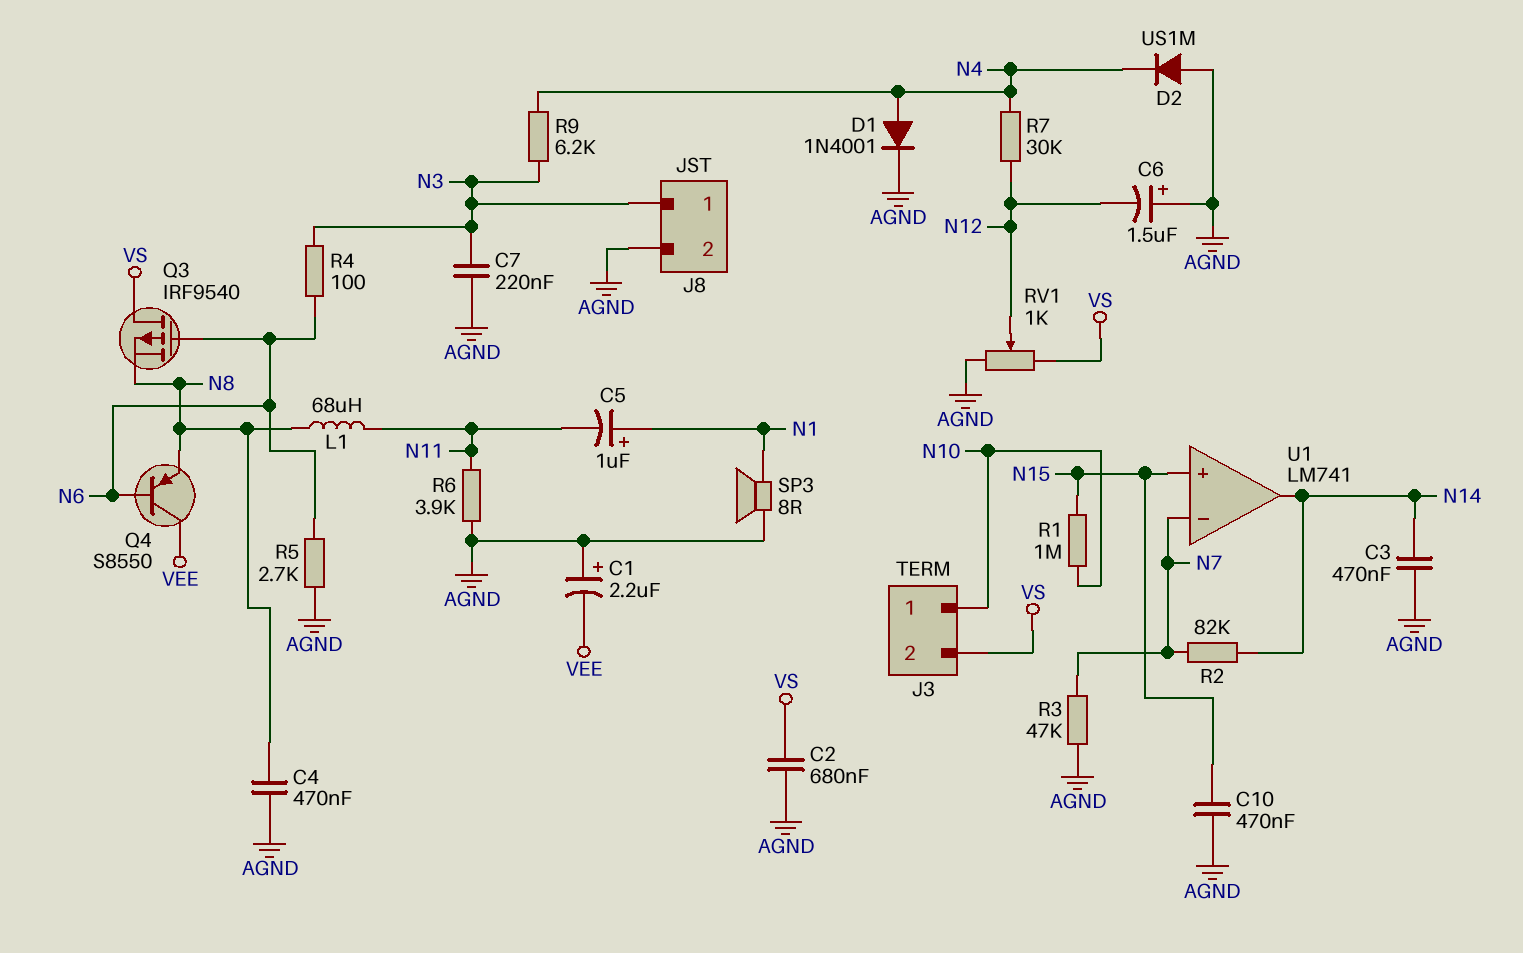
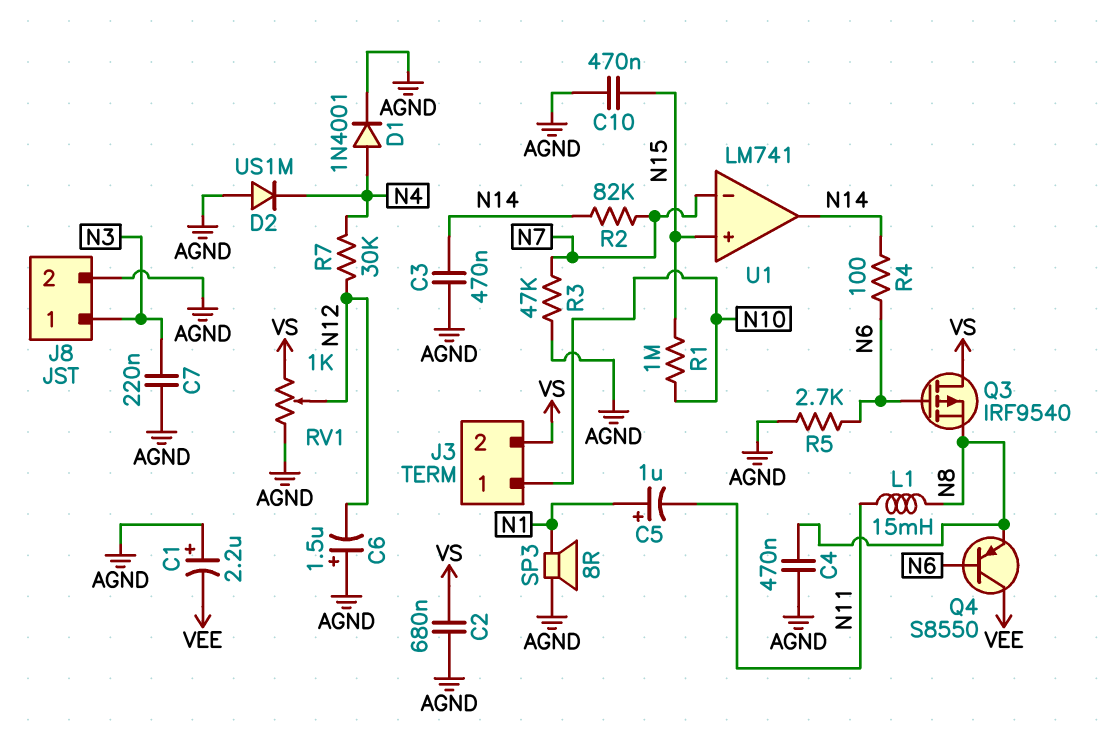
L1: 68uH (N8, N11) -> 15mH (N8, N11)
R4: 100 (N3, N6) -> 100 (N6, N14)
R6: 3.9k (AGND, N11) -> none
R9: 6.2k (N3, N4) -> none

